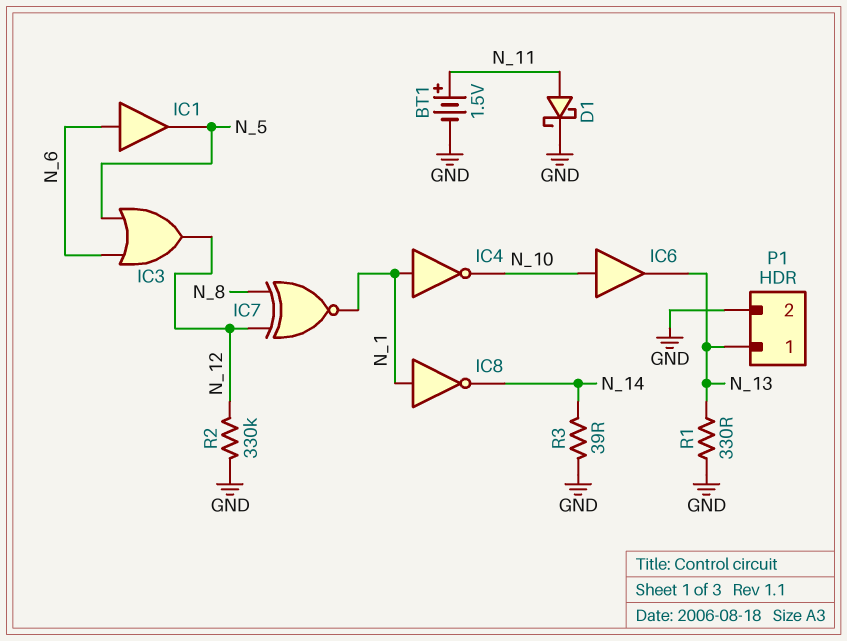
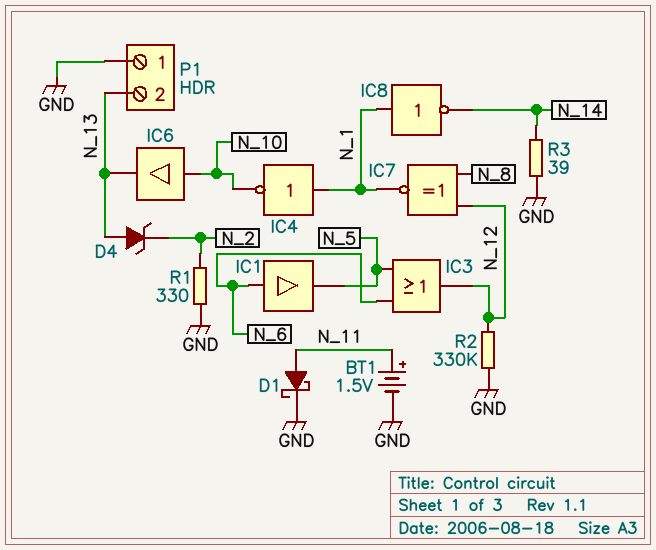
D4: none -> zener (A N_13, K N_2)
P1 pin 1: N_13 -> GND
P1 pin 2: GND -> N_13
R1: 330 (GND, N_13) -> 330 (GND, N_2)

